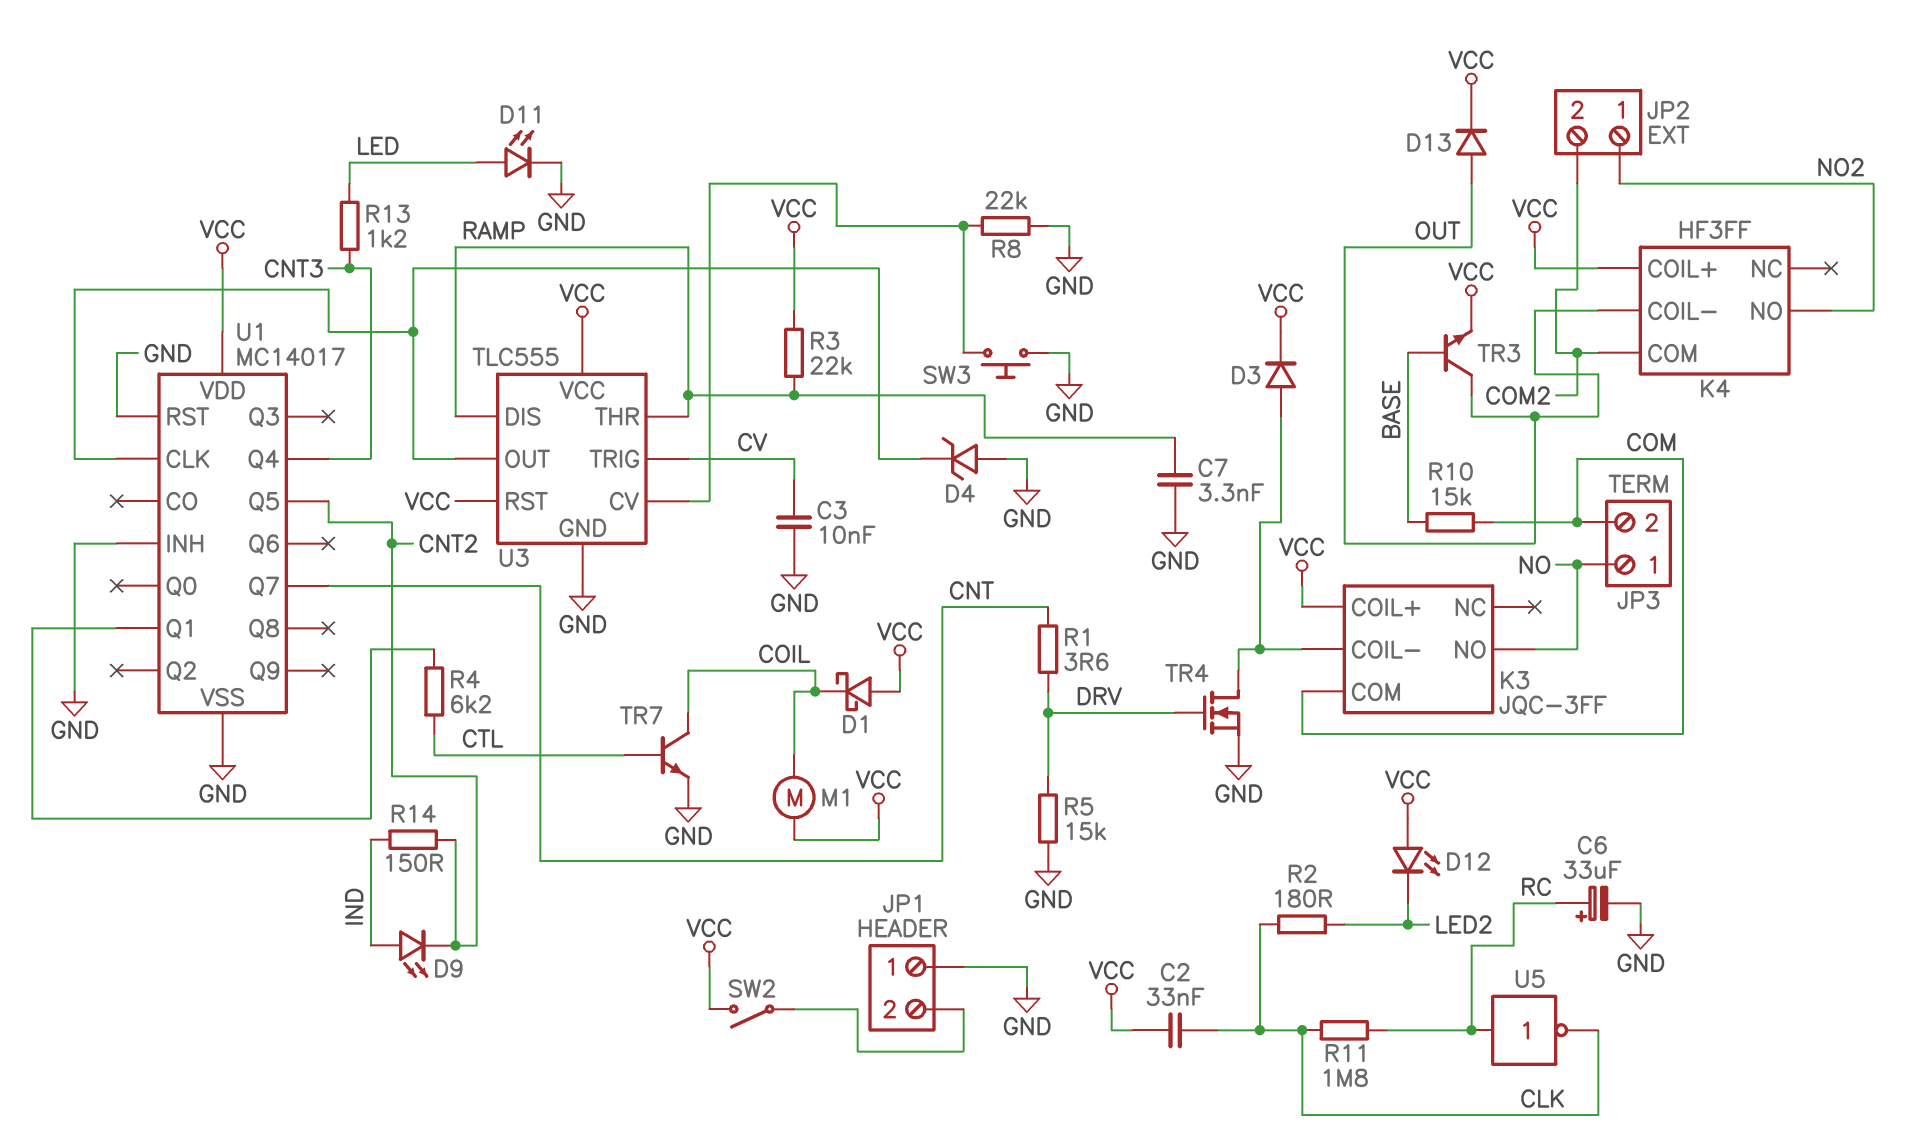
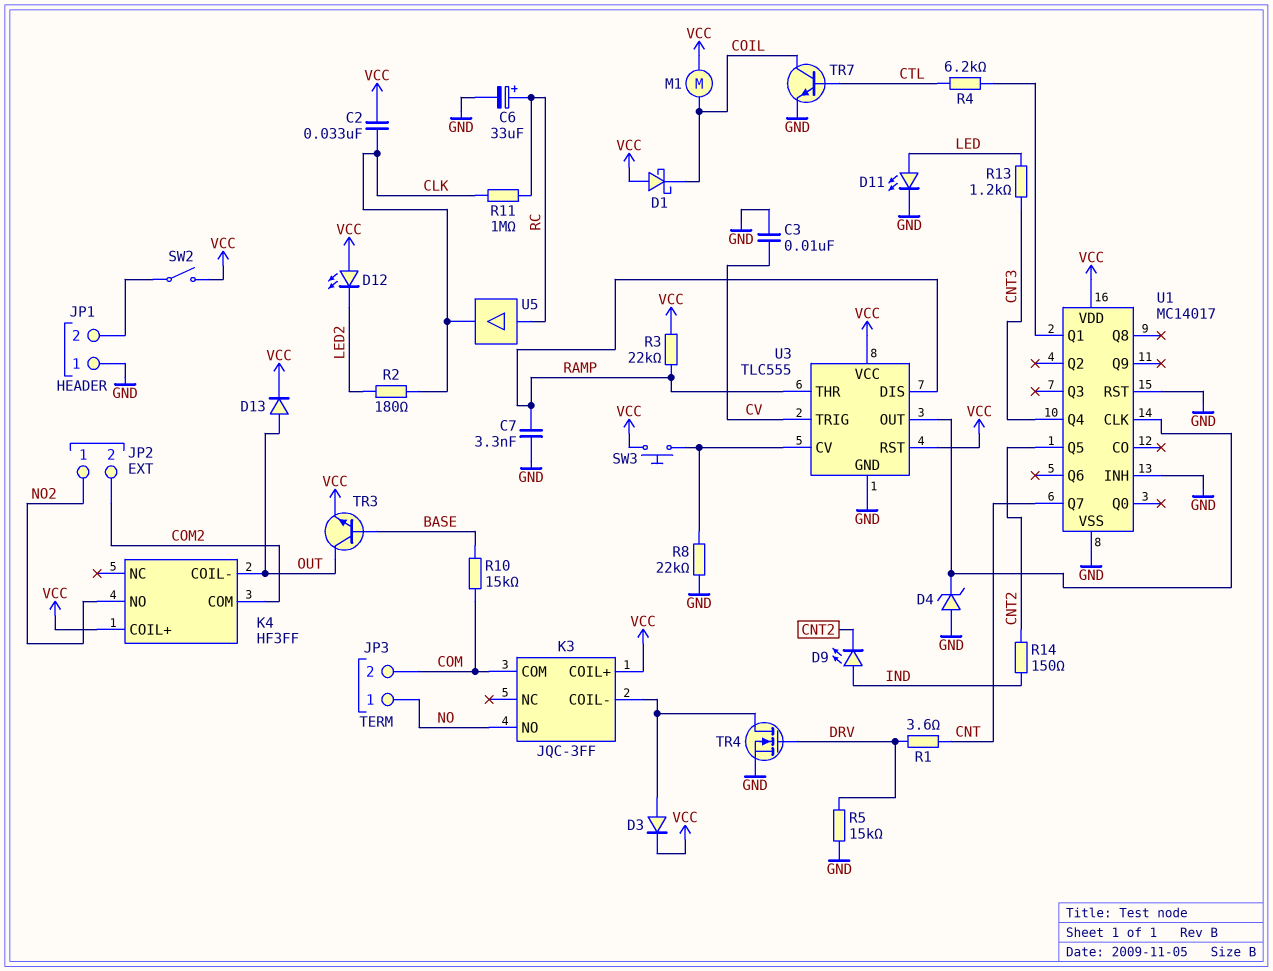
R11: 1.8M (CLK, RC) -> 1M (CLK, RC)
SW3: button (GND, U3/CV) -> button (U3/CV, VCC)
U5: NOT (in RC, out CLK) -> buffer (in RC, out CLK)

